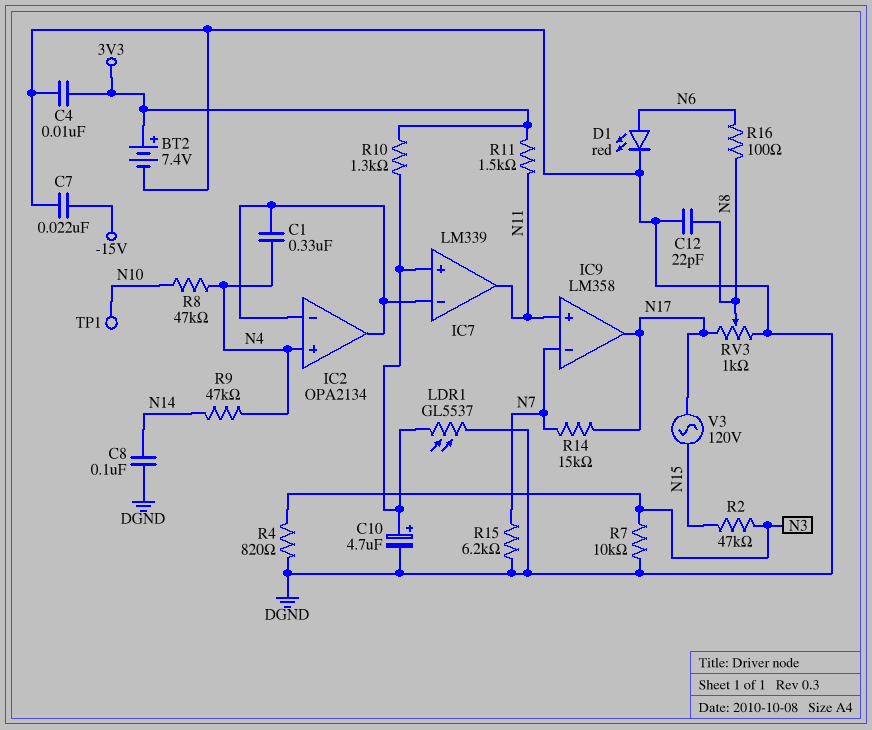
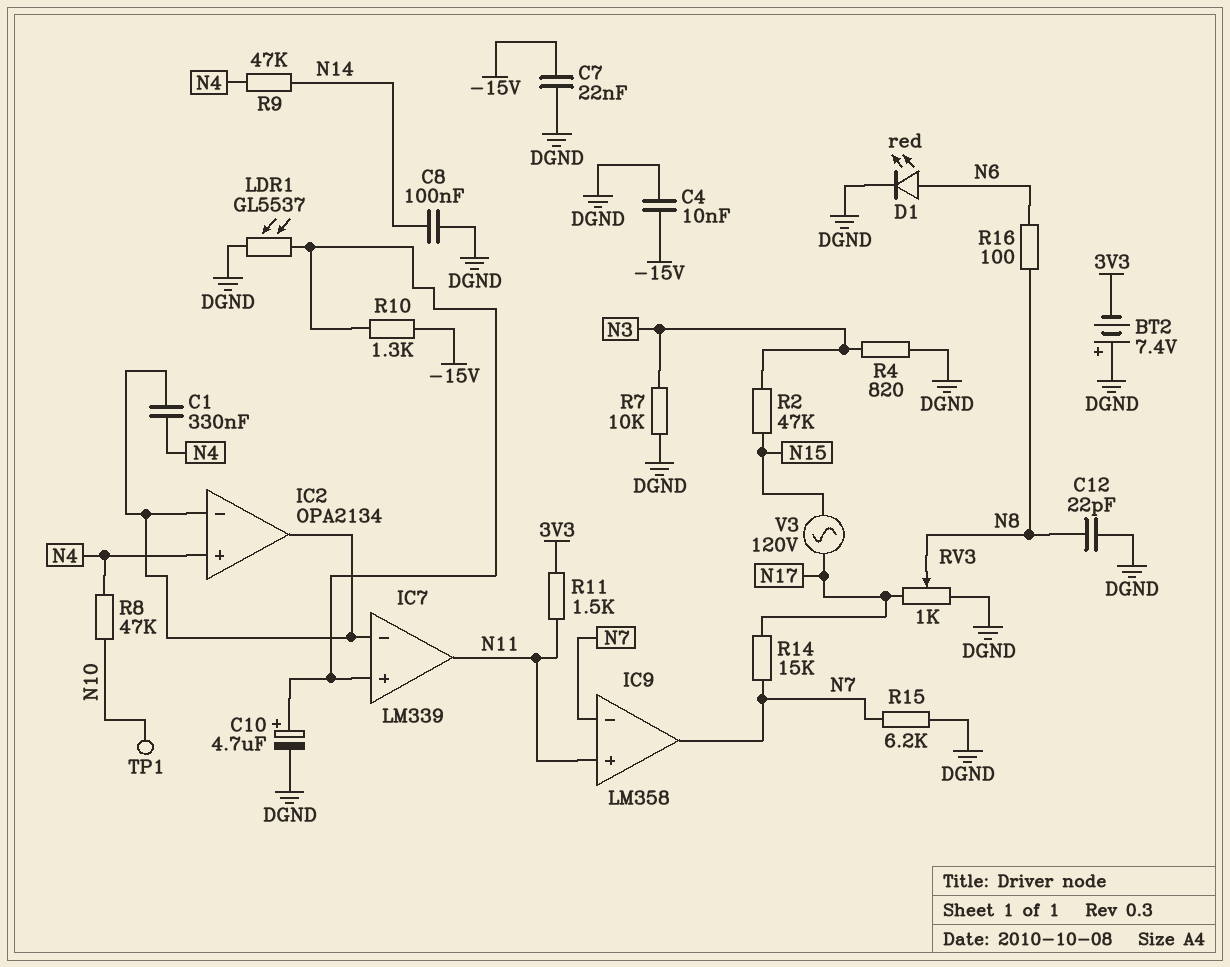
BT2: 7.4V (plus 3V3, minus DGND) -> 7.4V (plus DGND, minus 3V3)
C4: 10nF (3V3, DGND) -> 10nF (-15V, DGND)
IC9 pin out: N17 -> N7
R10: 1.3k (3V3, IC7/in+) -> 1.3k (-15V, IC7/in+)

